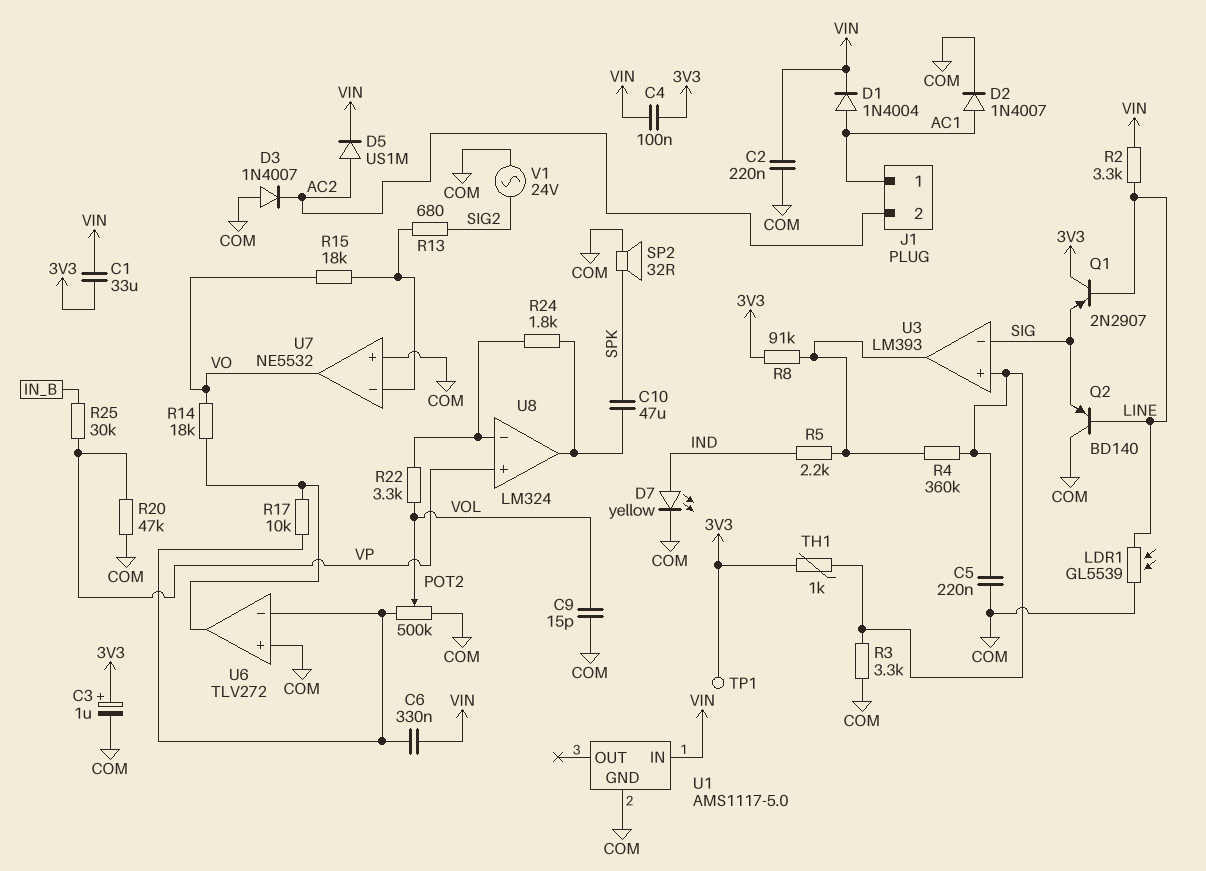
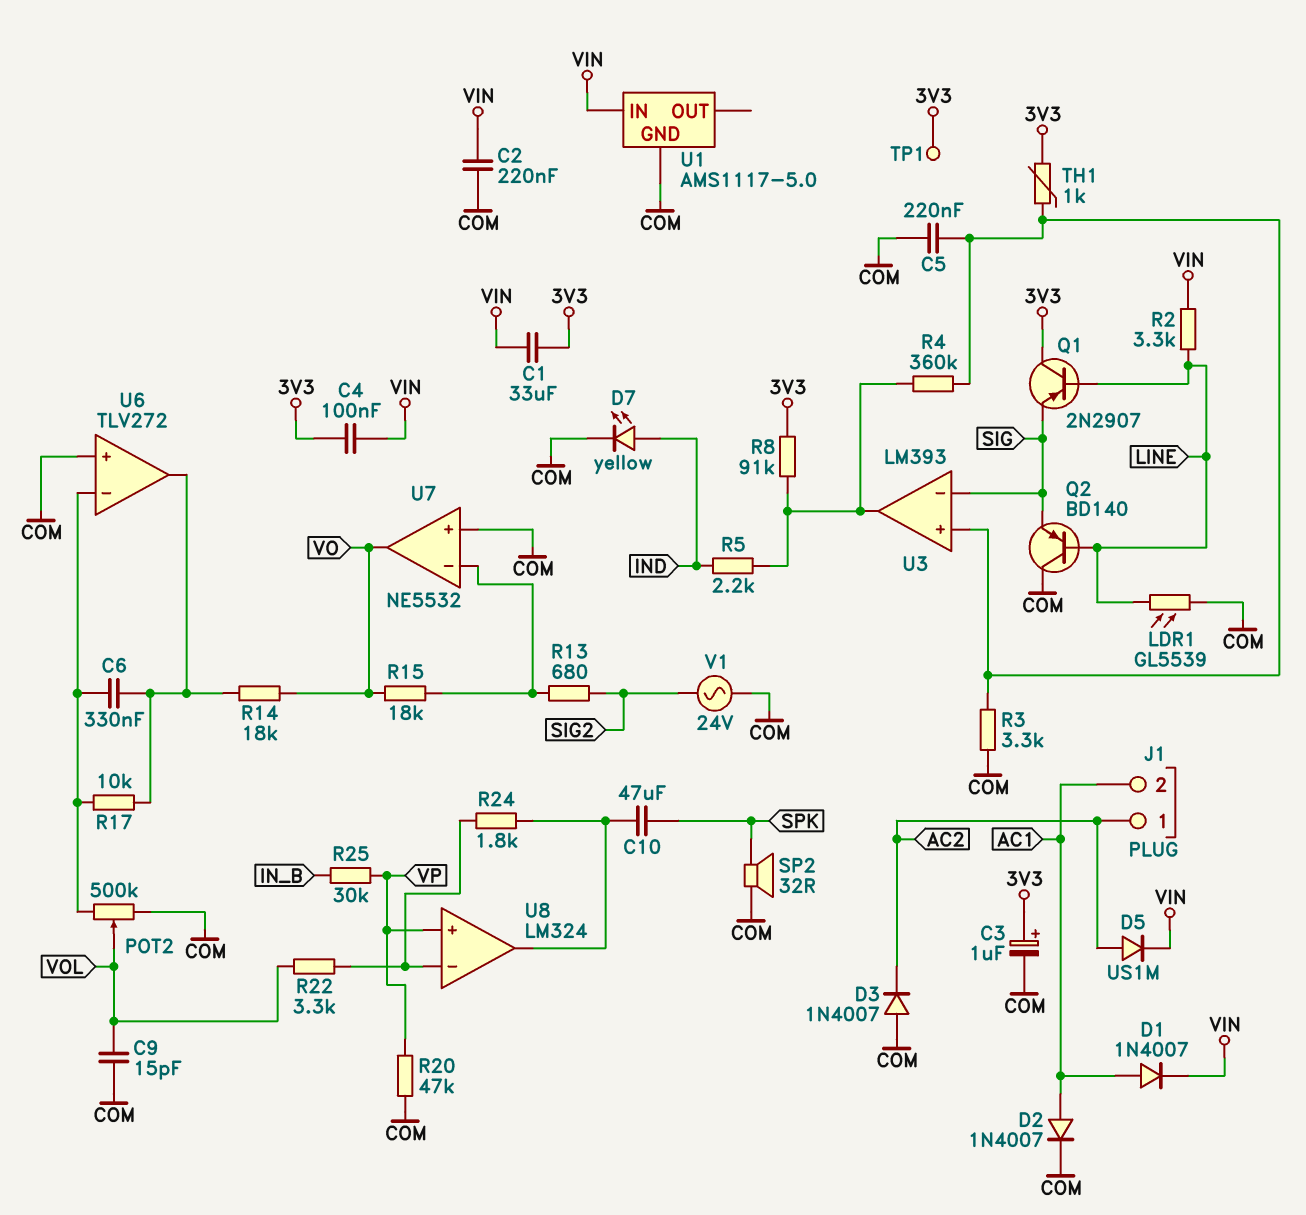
C6: 330nF (U6/in-, VIN) -> 330nF (U6/in-, U6/out)
D1: diode 1N4004 (A AC1, K VIN) -> diode 1N4007 (A AC1, K VIN)
J1 pin 1: AC1 -> AC2
J1 pin 2: AC2 -> AC1

